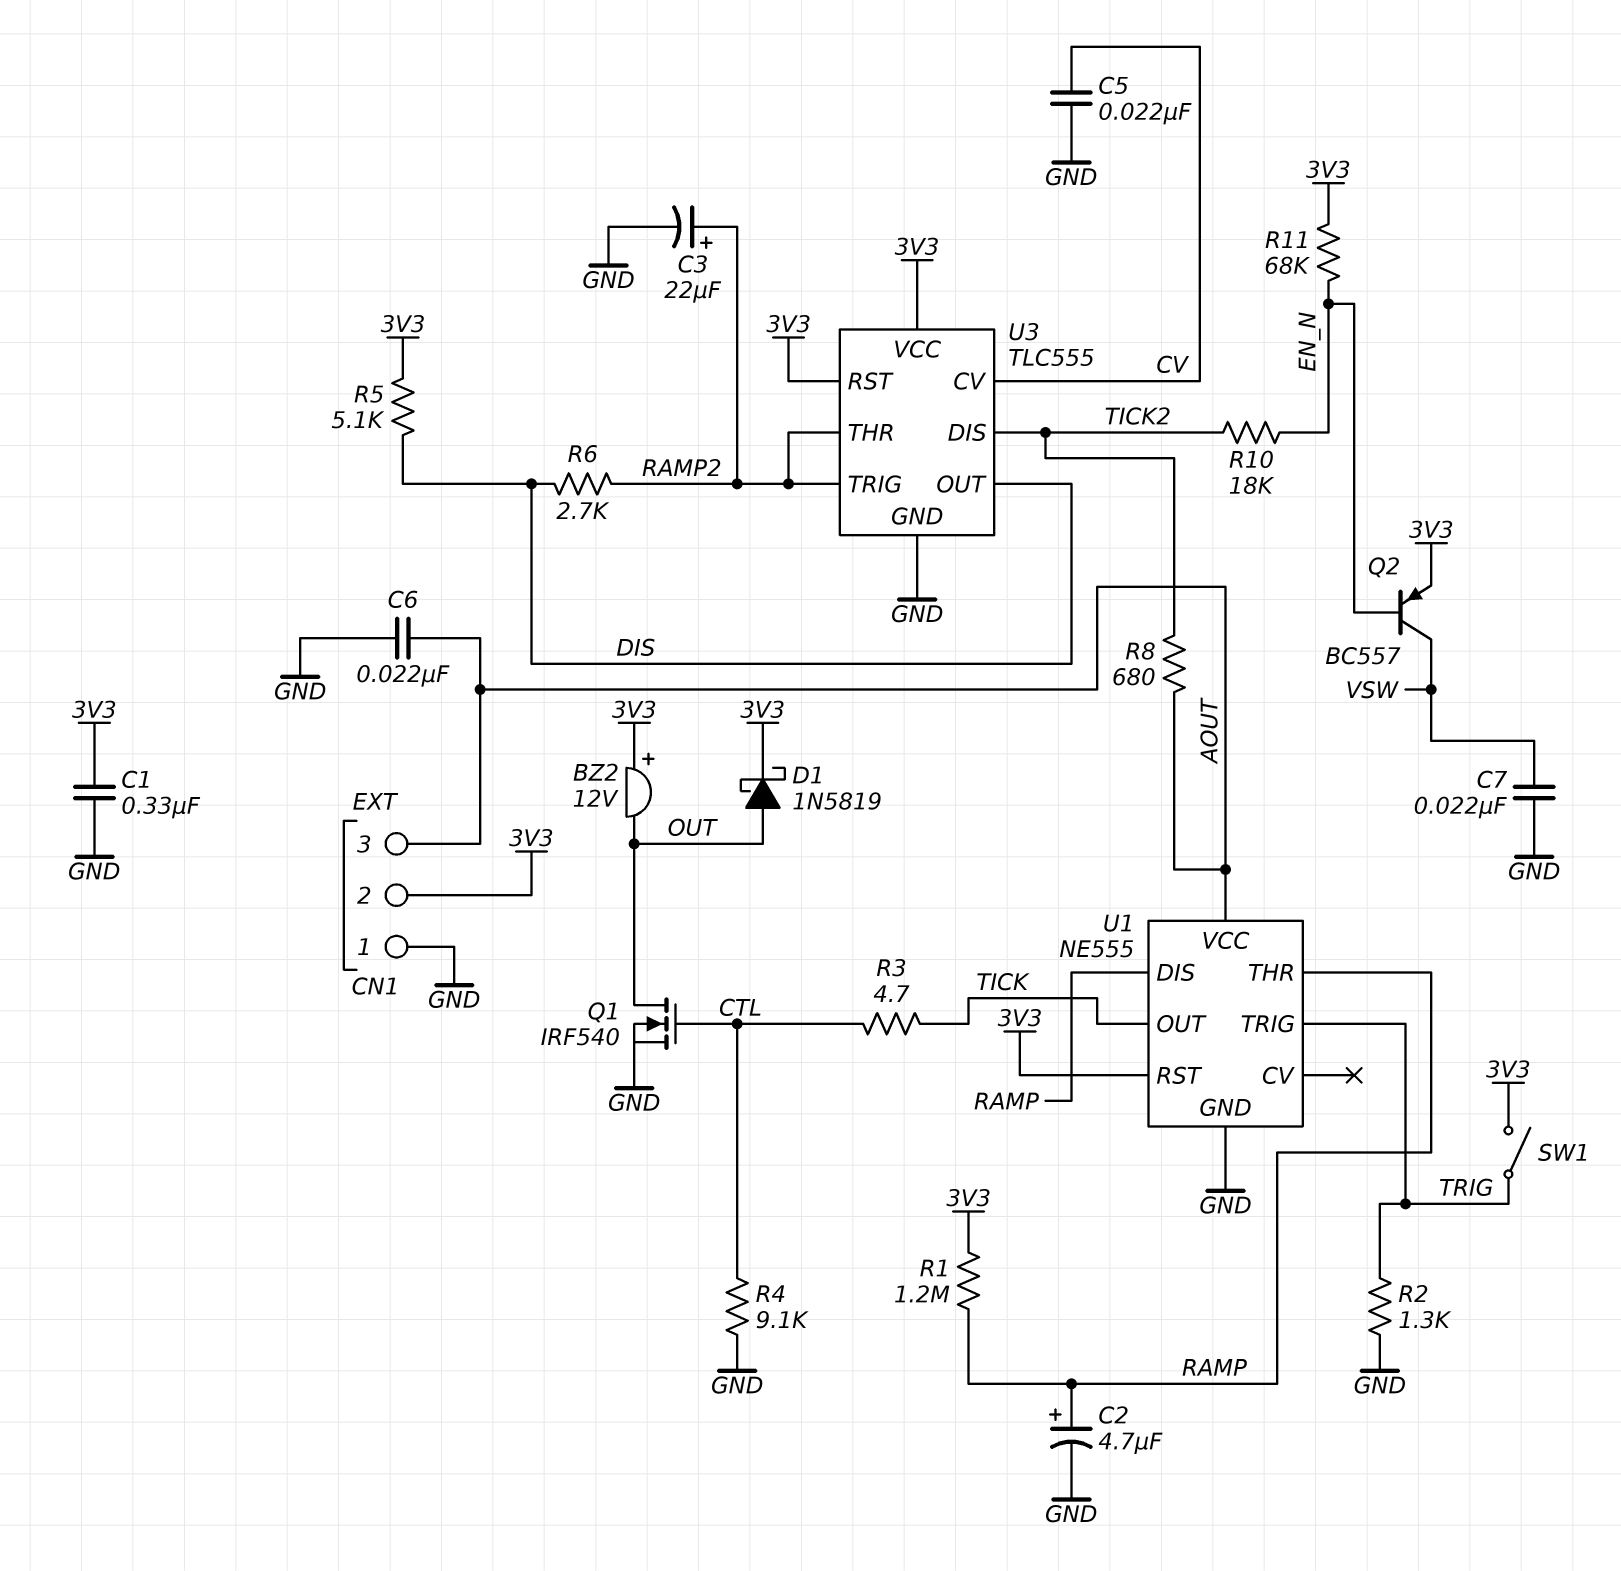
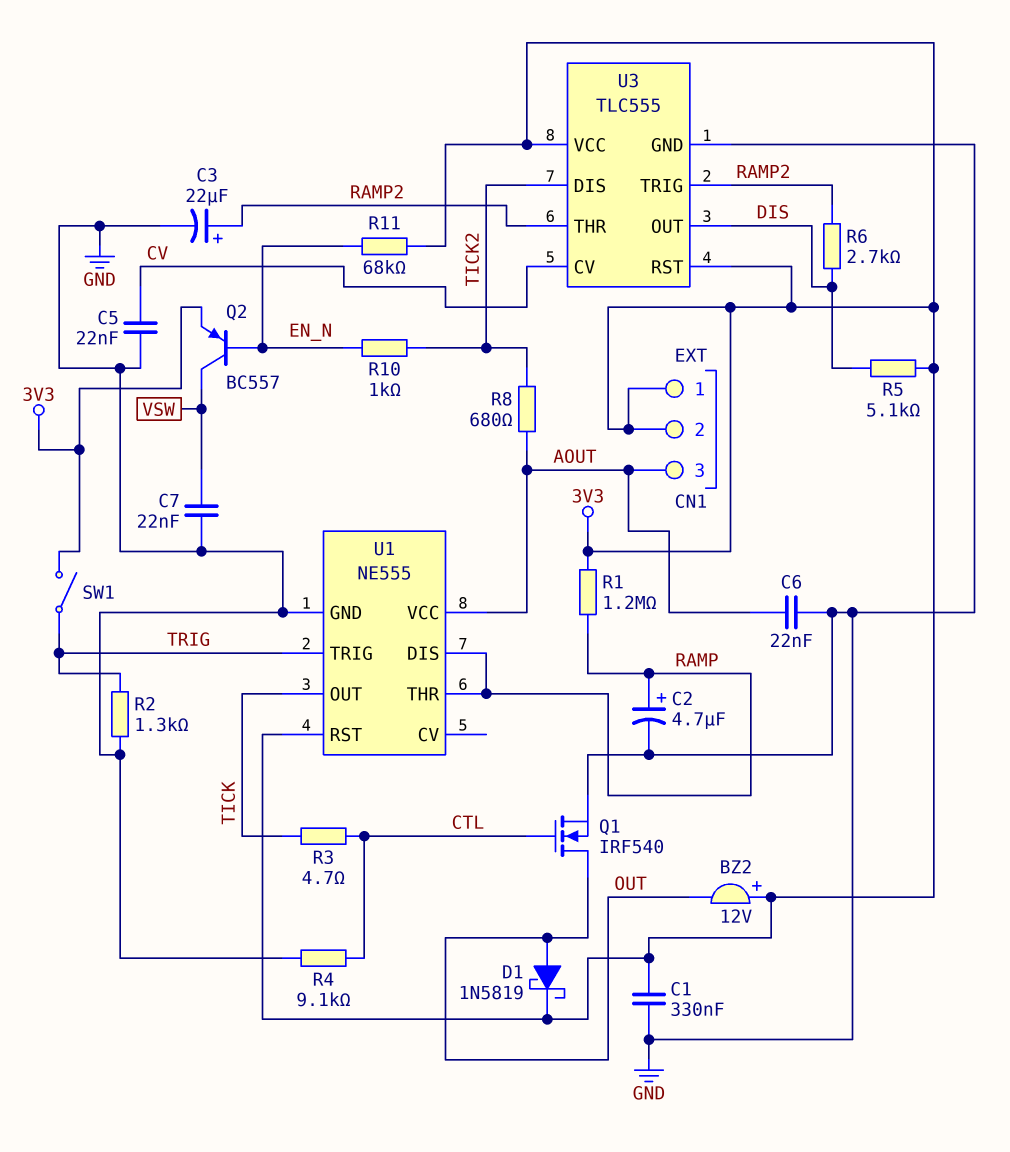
CN1 pin 1: GND -> 3V3
R10: 18k (EN_N, TICK2) -> 1k (EN_N, TICK2)

